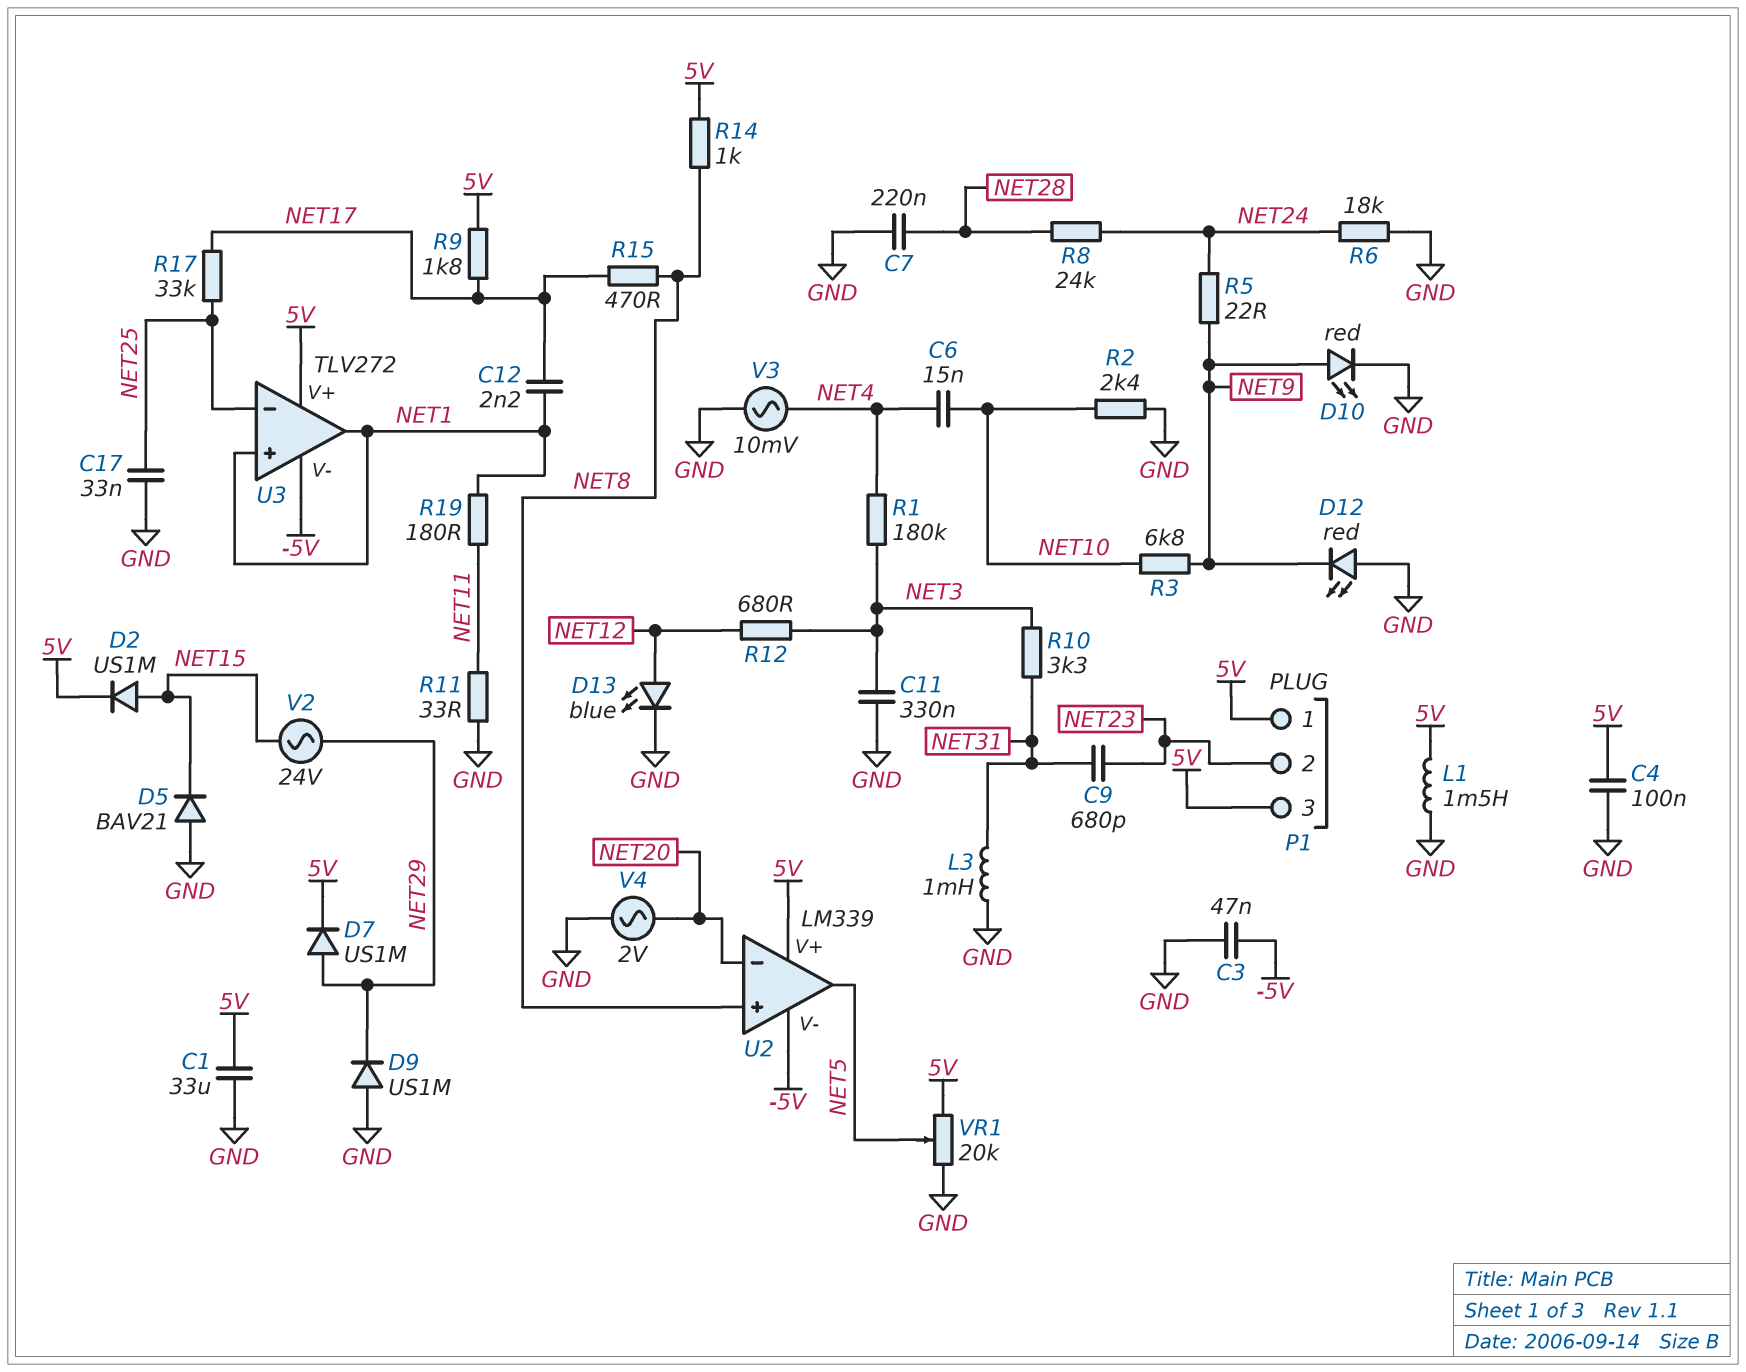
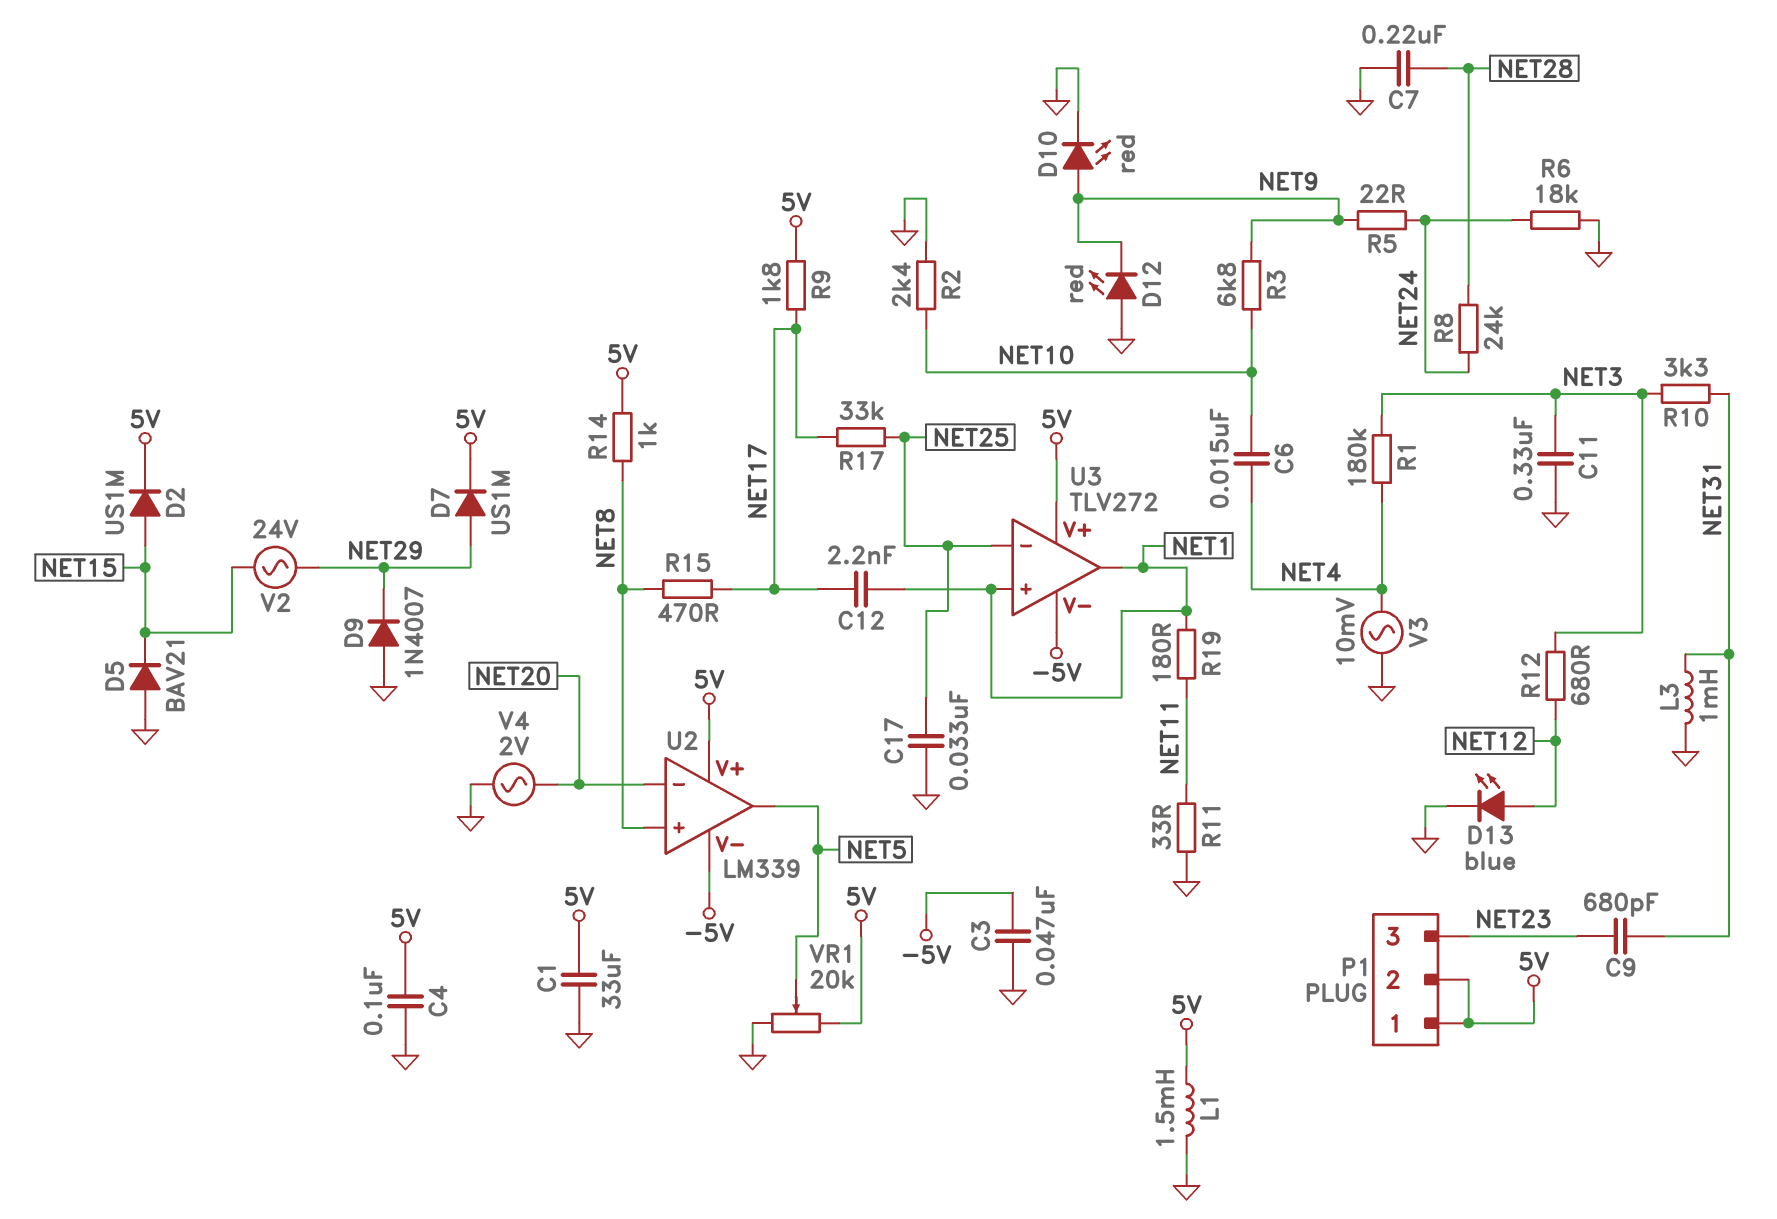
D9: diode US1M (A GND, K NET29) -> diode 1N4007 (A GND, K NET29)
P1 pin 2: NET23 -> 5V
P1 pin 3: 5V -> NET23

